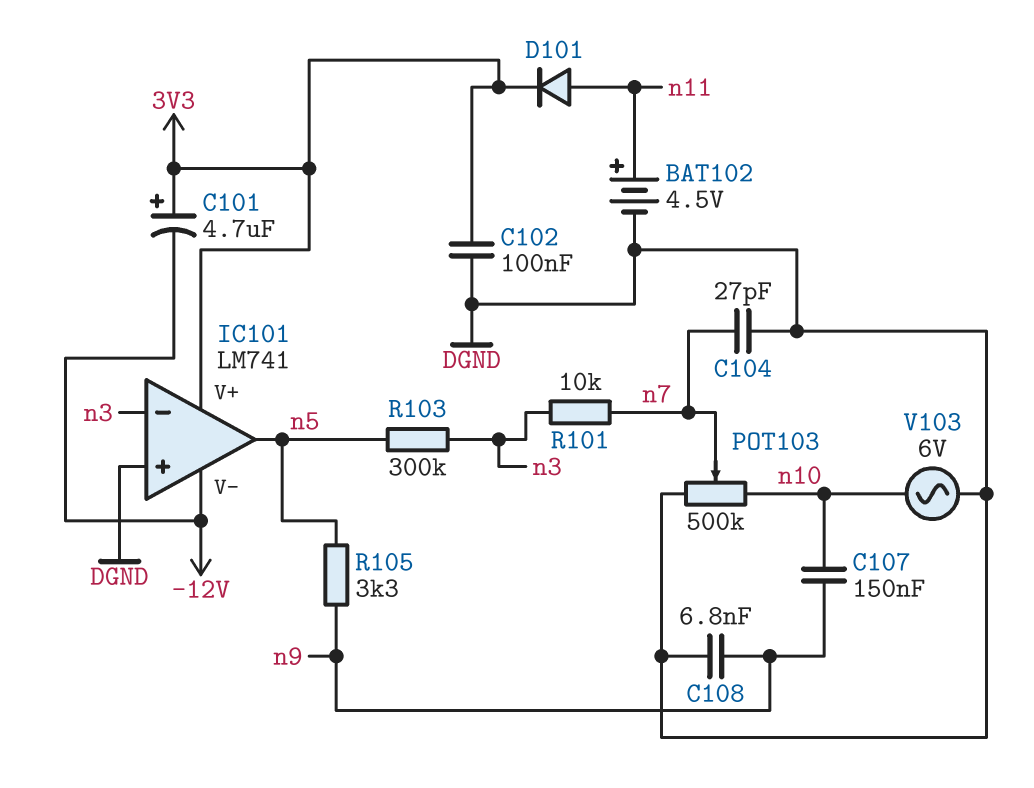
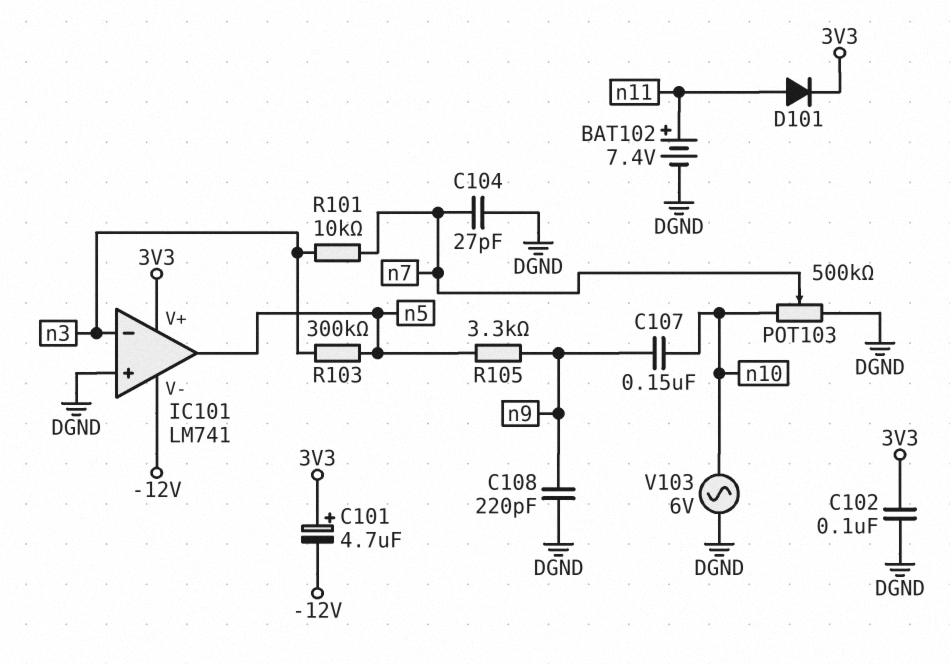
BAT102: 4.5V (plus n11, minus DGND) -> 7.4V (plus n11, minus DGND)
C108: 6.8nF (DGND, n9) -> 220pF (DGND, n9)

